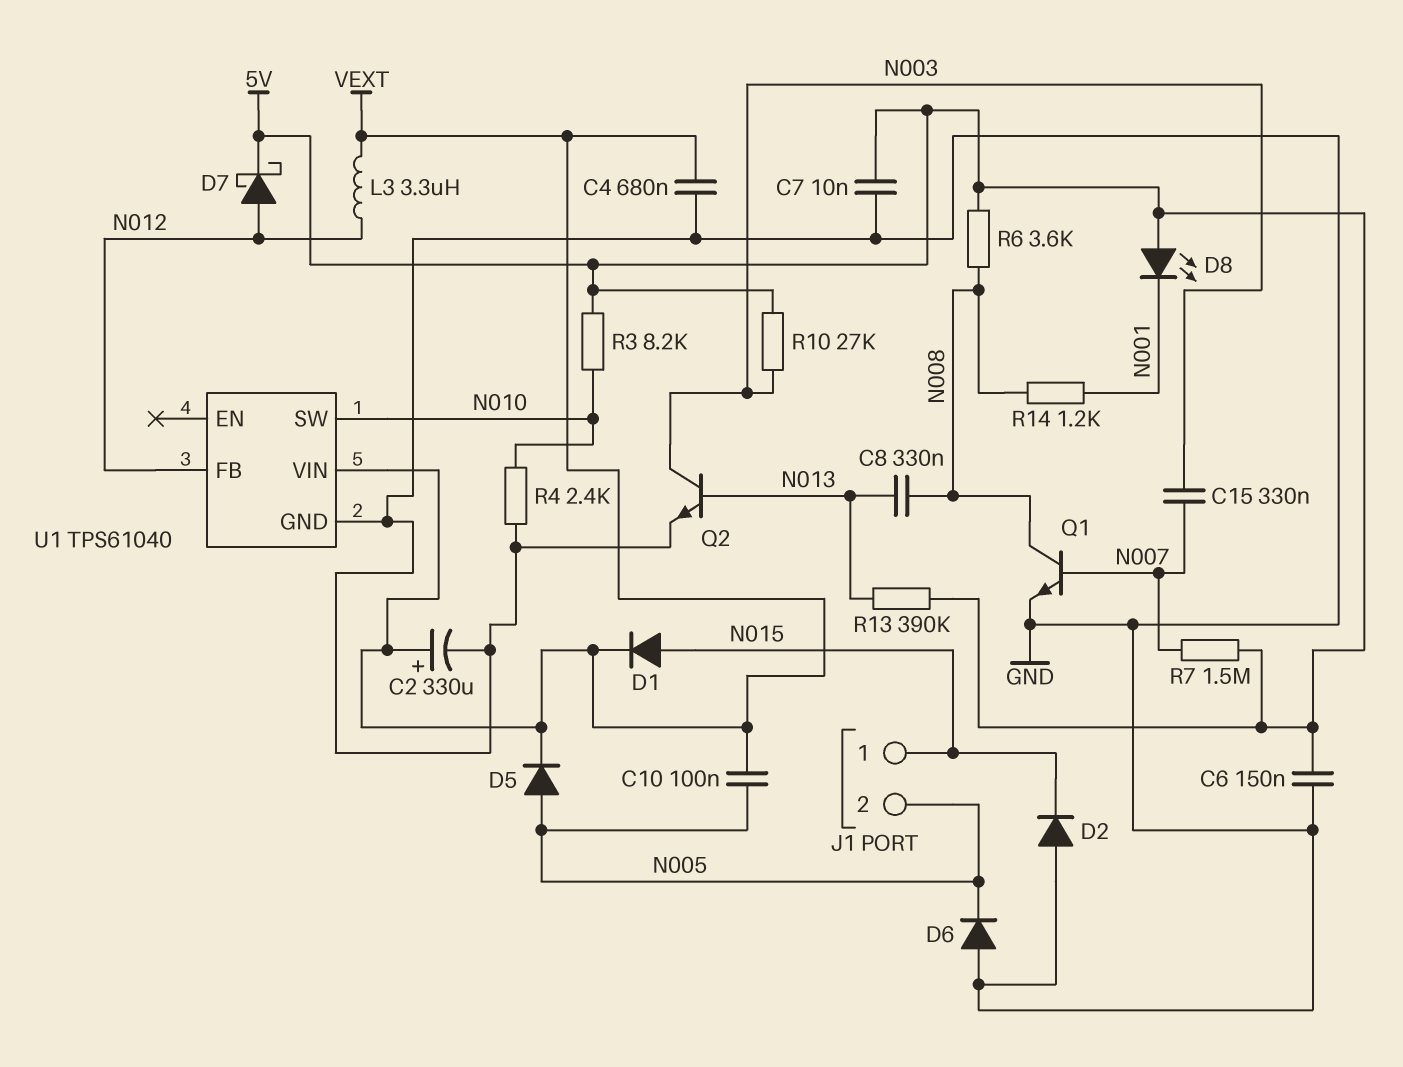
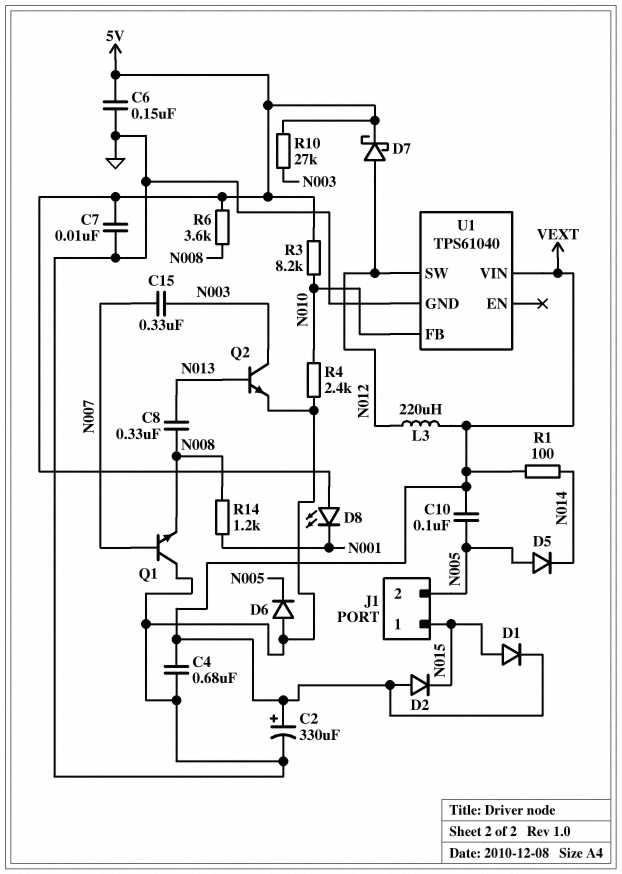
D2: diode (A GND, K N015) -> diode (A VEXT, K N015)
D5: diode (A N005, K VEXT) -> diode (A N005, K N014)
L3: 3.3uH (N012, VEXT) -> 220uH (N012, VEXT)
Q1: NPN (B N007, C N008, E GND) -> NPN (B N007, C GND, E N008)
R1: none -> 100 (N014, VEXT)
R7: 1.5M (5V, N007) -> none
R13: 390k (5V, N013) -> none
U1 pin FB: N012 -> N010
U1 pin SW: N010 -> N012

